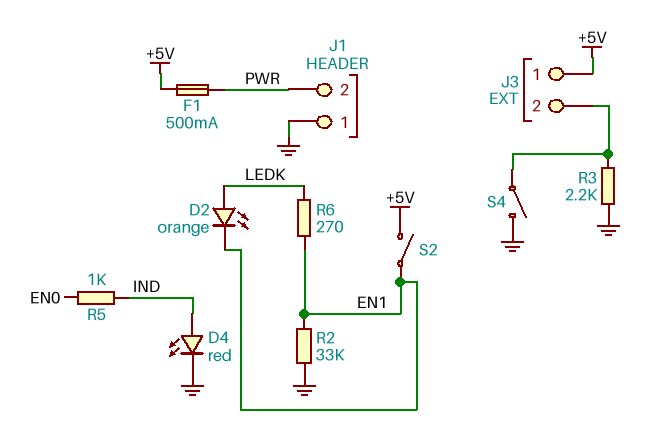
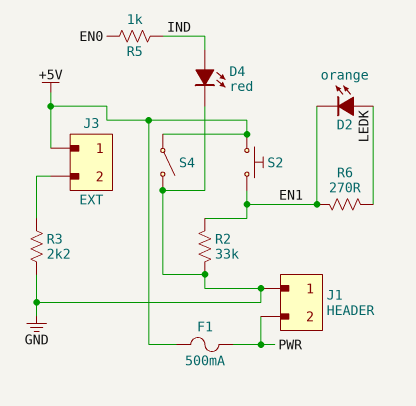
S2: switch (+5V, EN1) -> button (+5V, EN1)
S4: switch (GND, J3/2) -> switch (+5V, GND)

